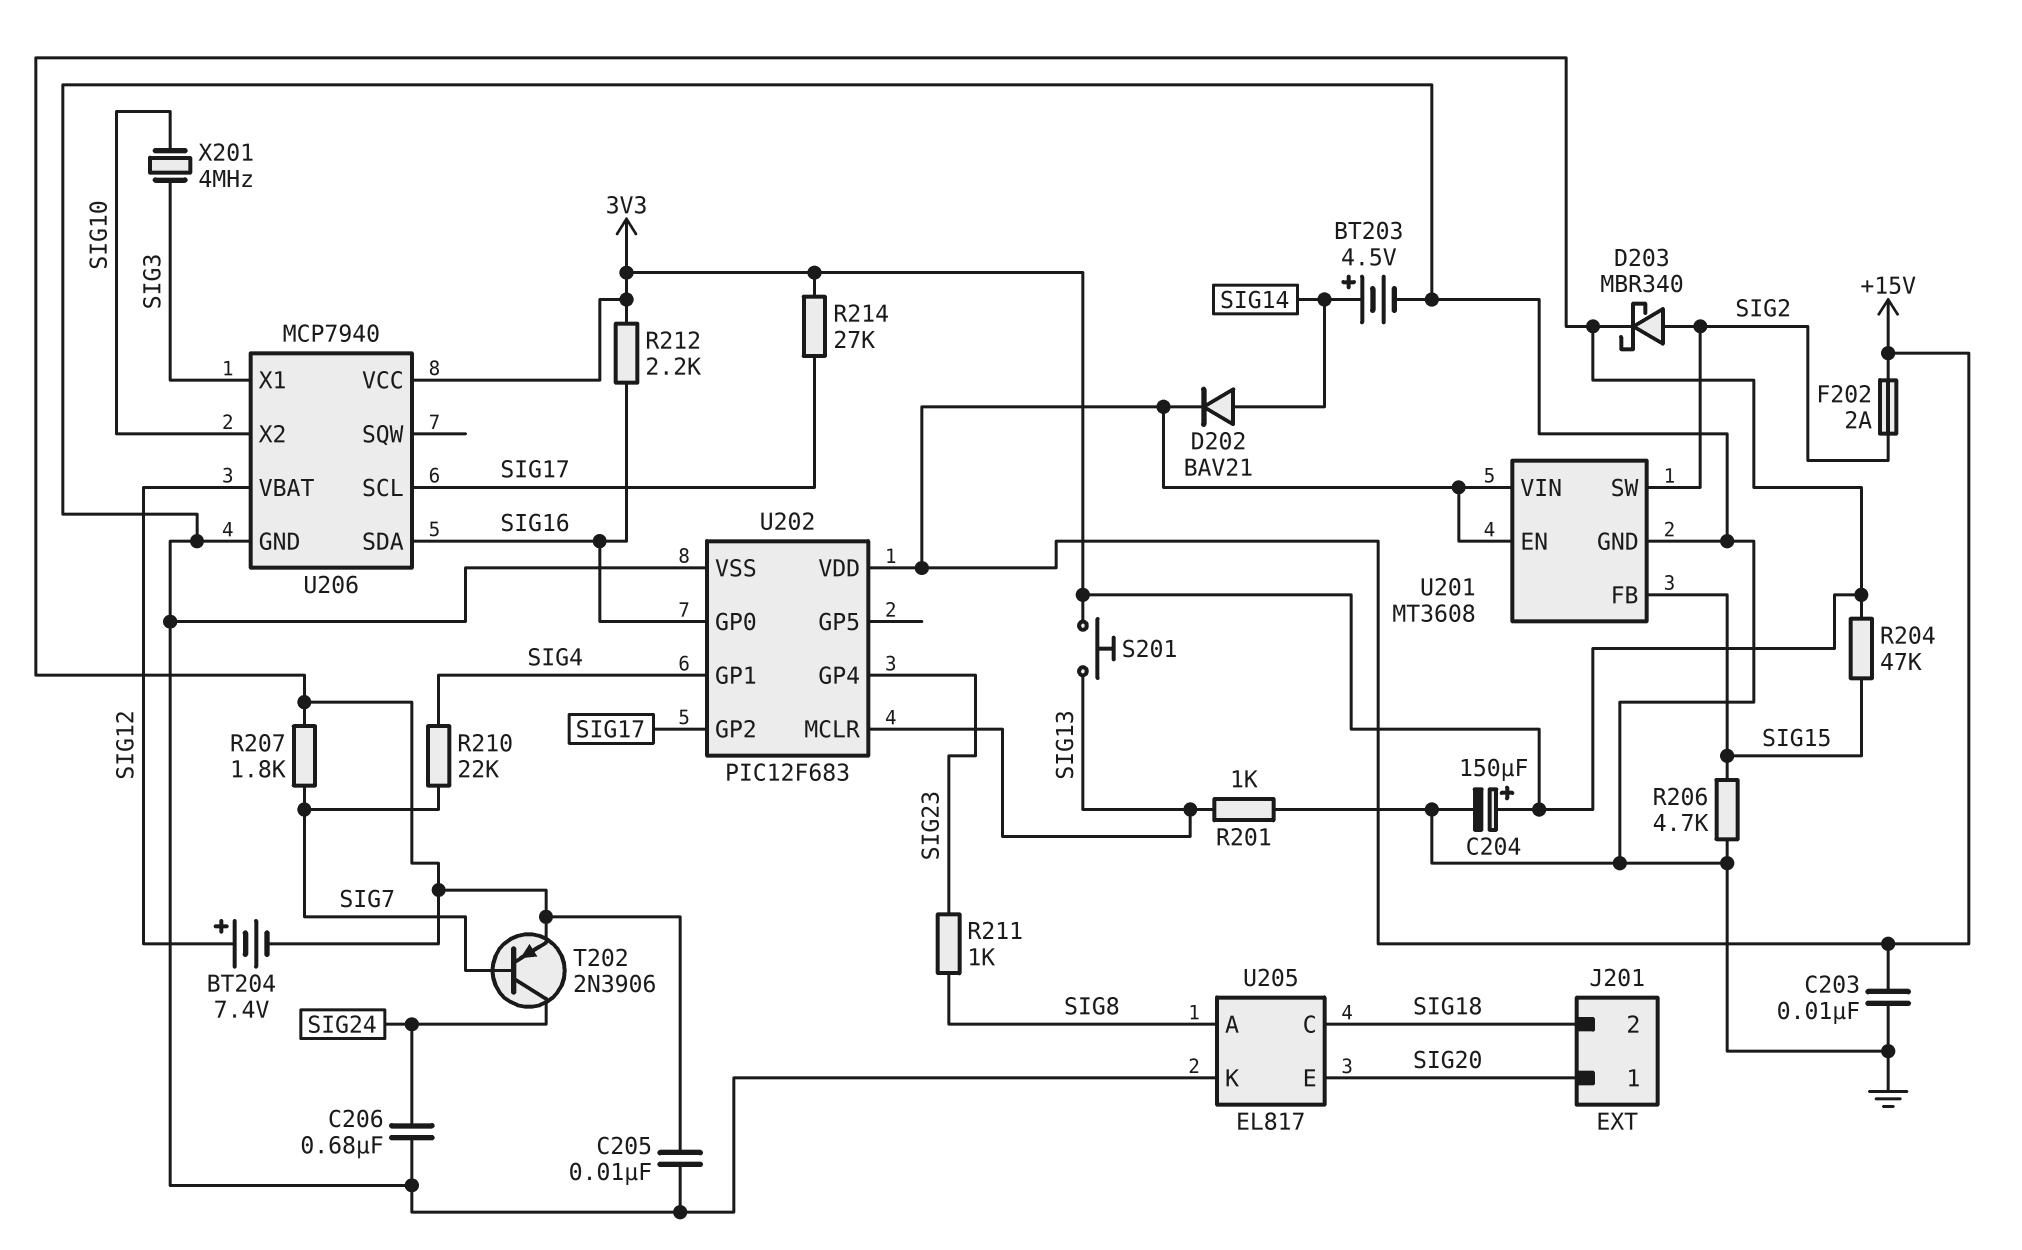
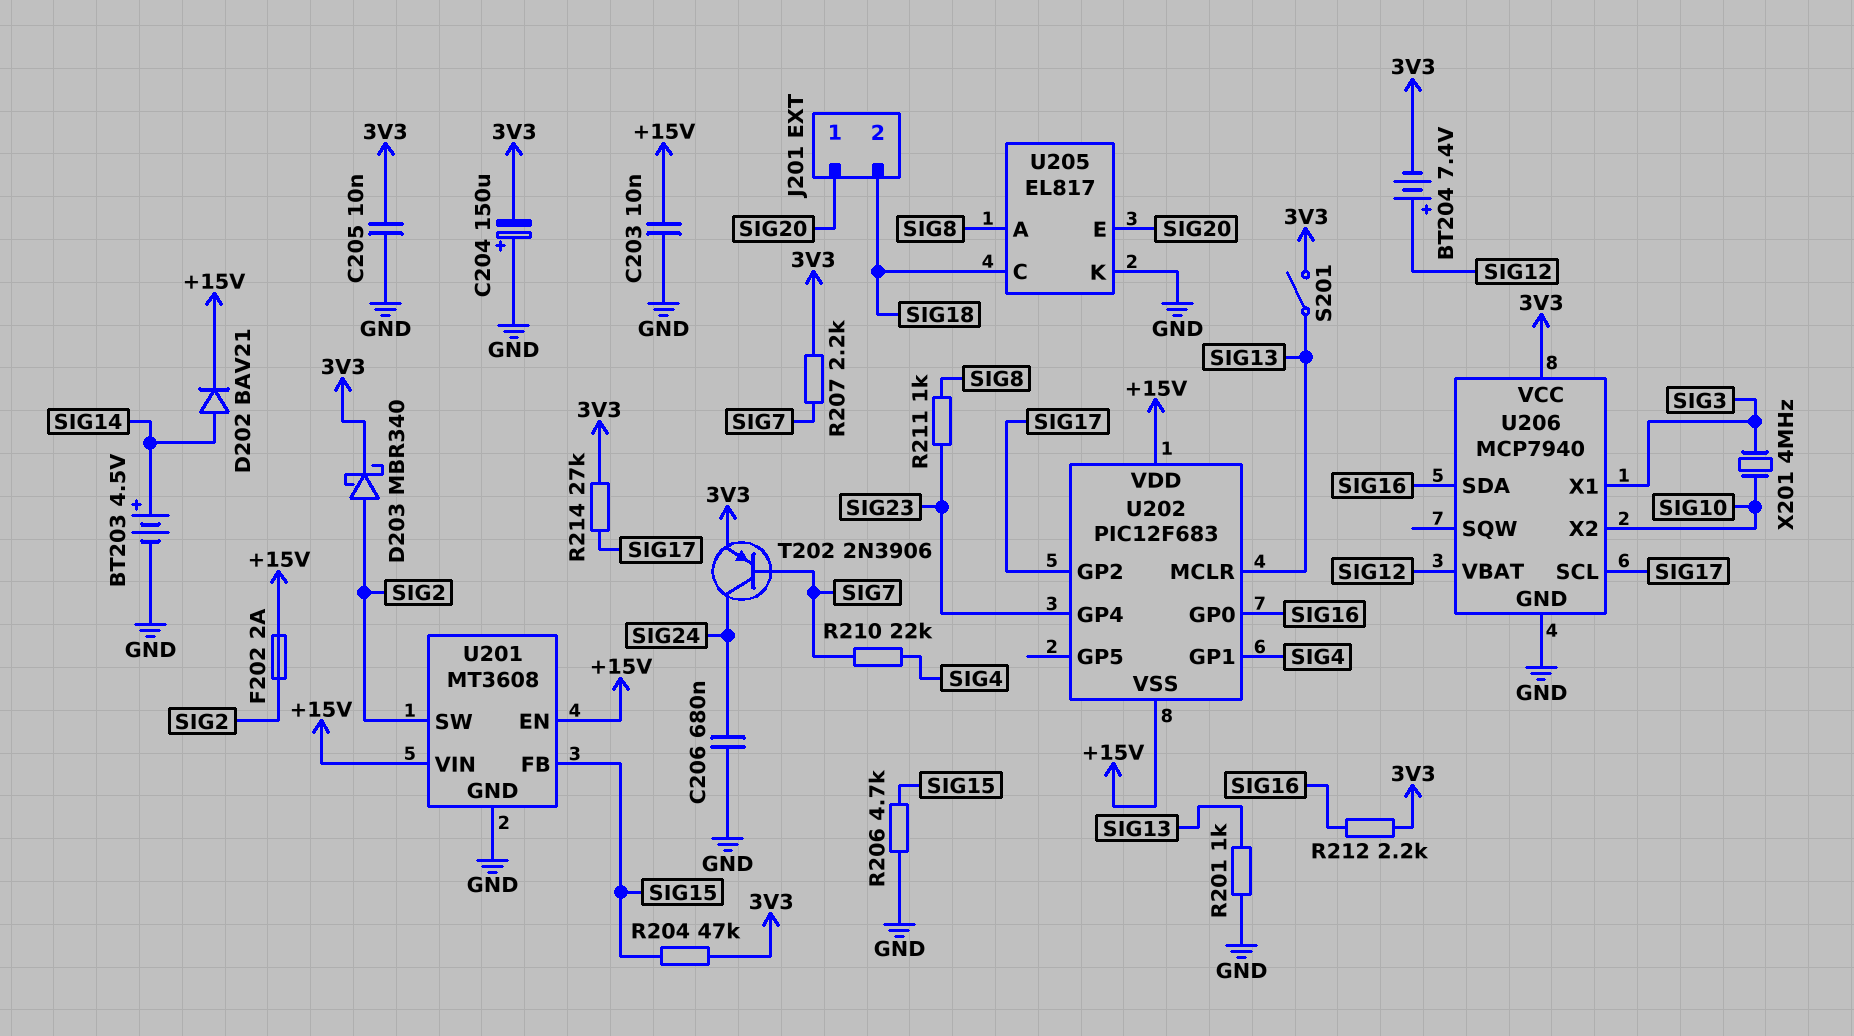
C204: 150uF (plus 3V3, minus GND) -> 150uF (plus GND, minus 3V3)
R207: 1.8k (3V3, SIG7) -> 2.2k (3V3, SIG7)
S201: button (3V3, SIG13) -> switch (3V3, SIG13)
U202 pin VSS: GND -> +15V

